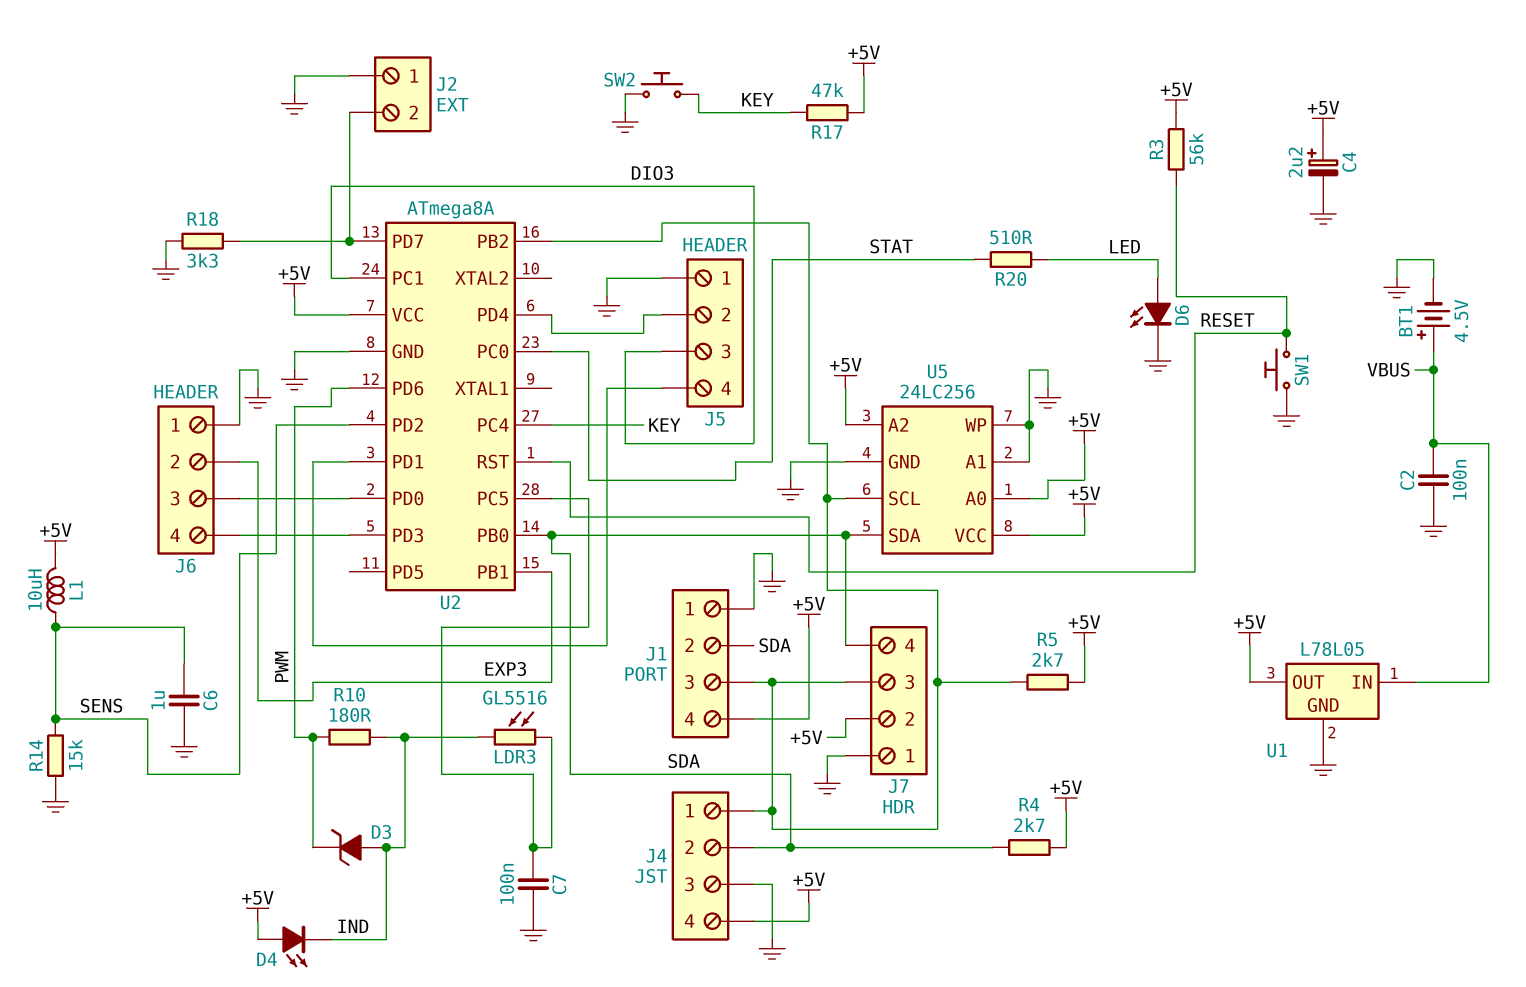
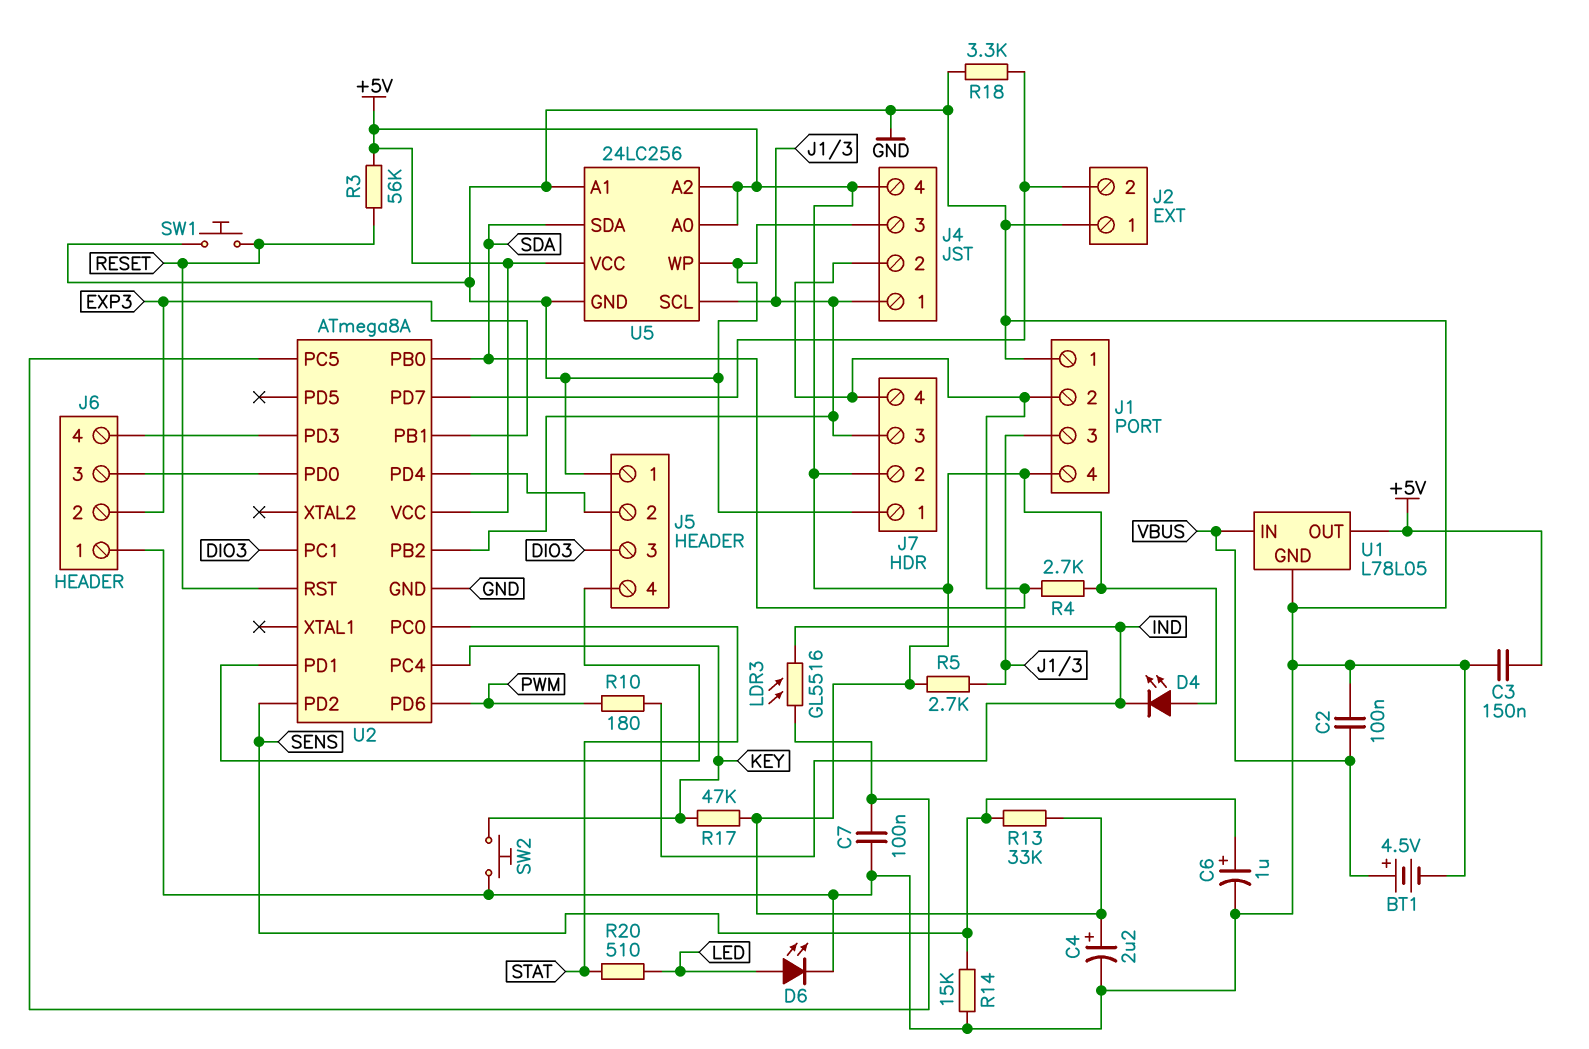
C3: none -> 150nF (+5V, GND)
C6: 1uF (GND, SENS) -> 1uF (plus SENS, minus GND)
D3: zener (A IND, K PWM) -> none
L1: 10uH (+5V, SENS) -> none
R13: none -> 33k (+5V, SENS)

